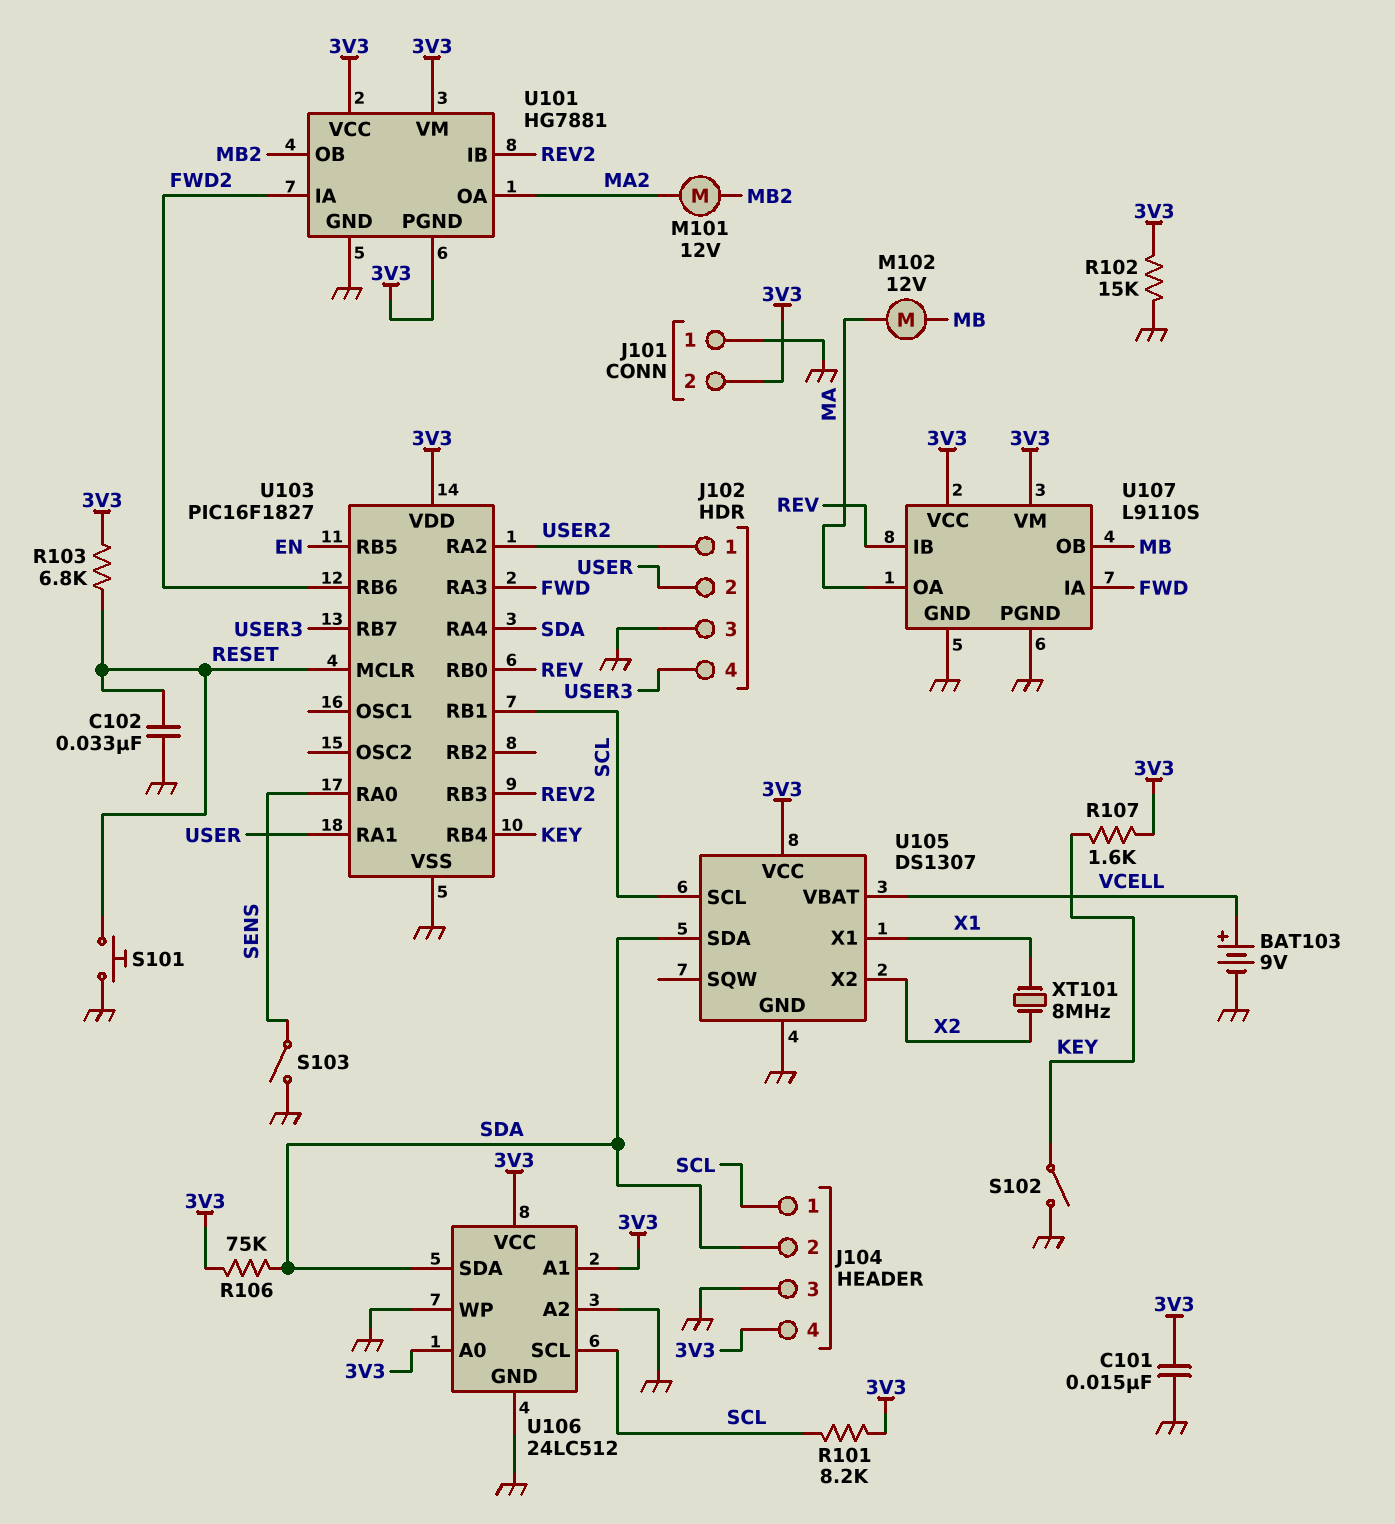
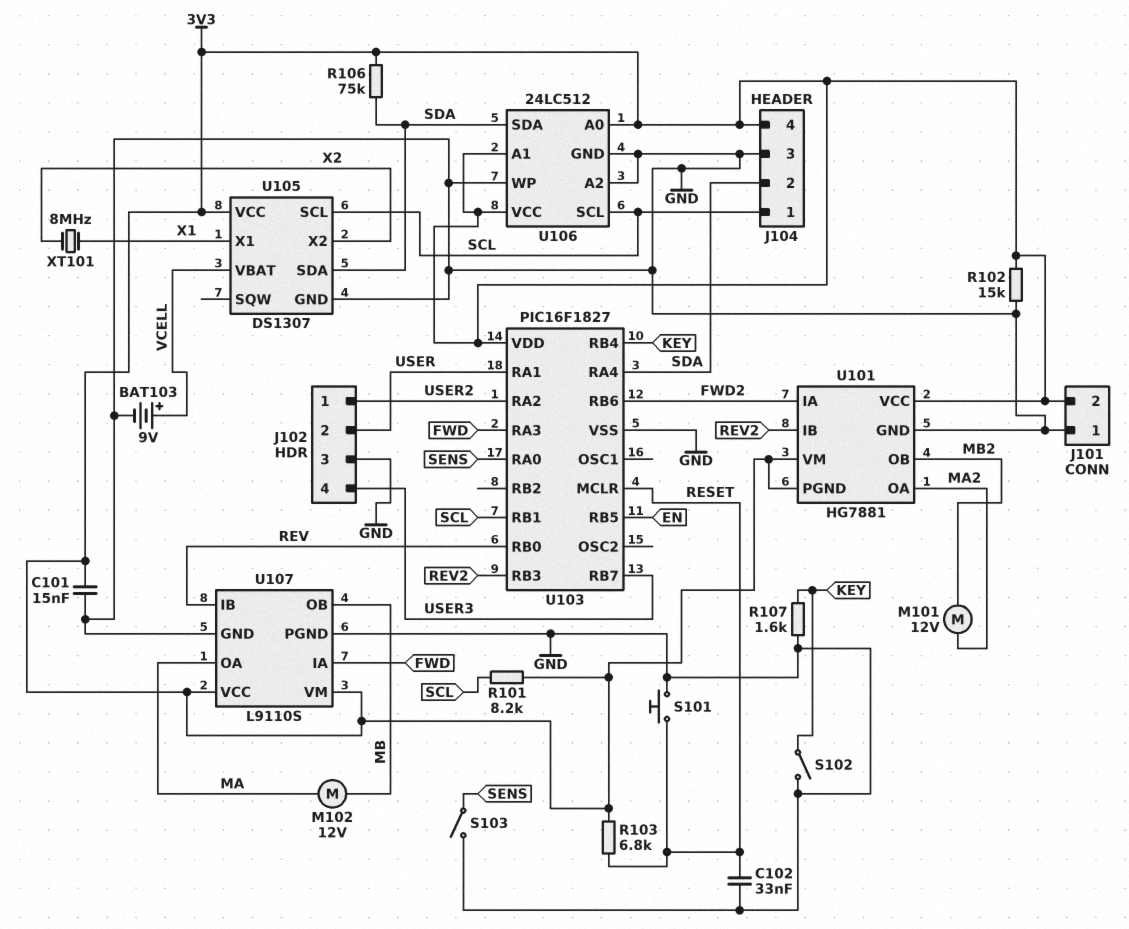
R107: 1.6k (3V3, KEY) -> 1.6k (GND, KEY)

